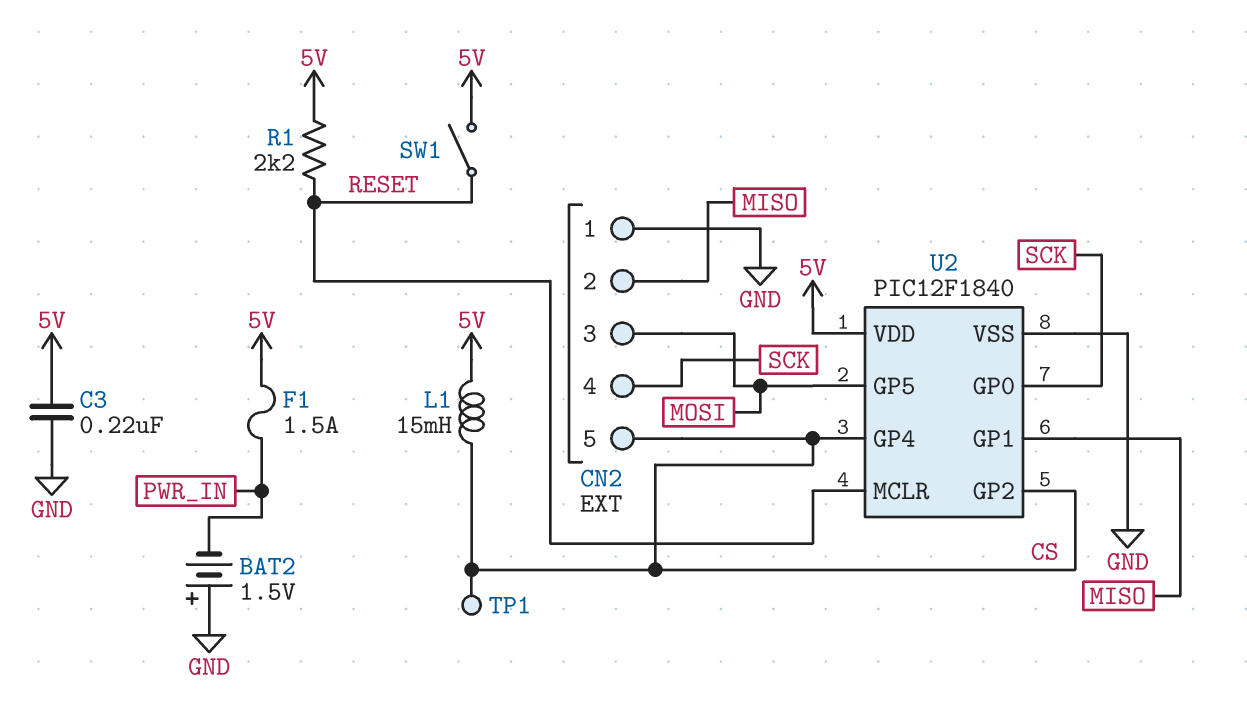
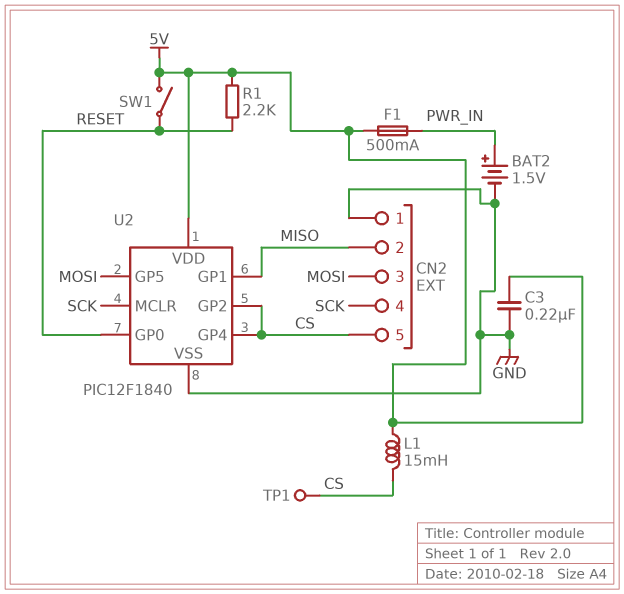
BAT2: 1.5V (plus GND, minus PWR_IN) -> 1.5V (plus PWR_IN, minus GND)
F1: 1.5A (5V, PWR_IN) -> 500mA (5V, PWR_IN)
U2 pin GP0: SCK -> RESET
U2 pin MCLR: RESET -> SCK

